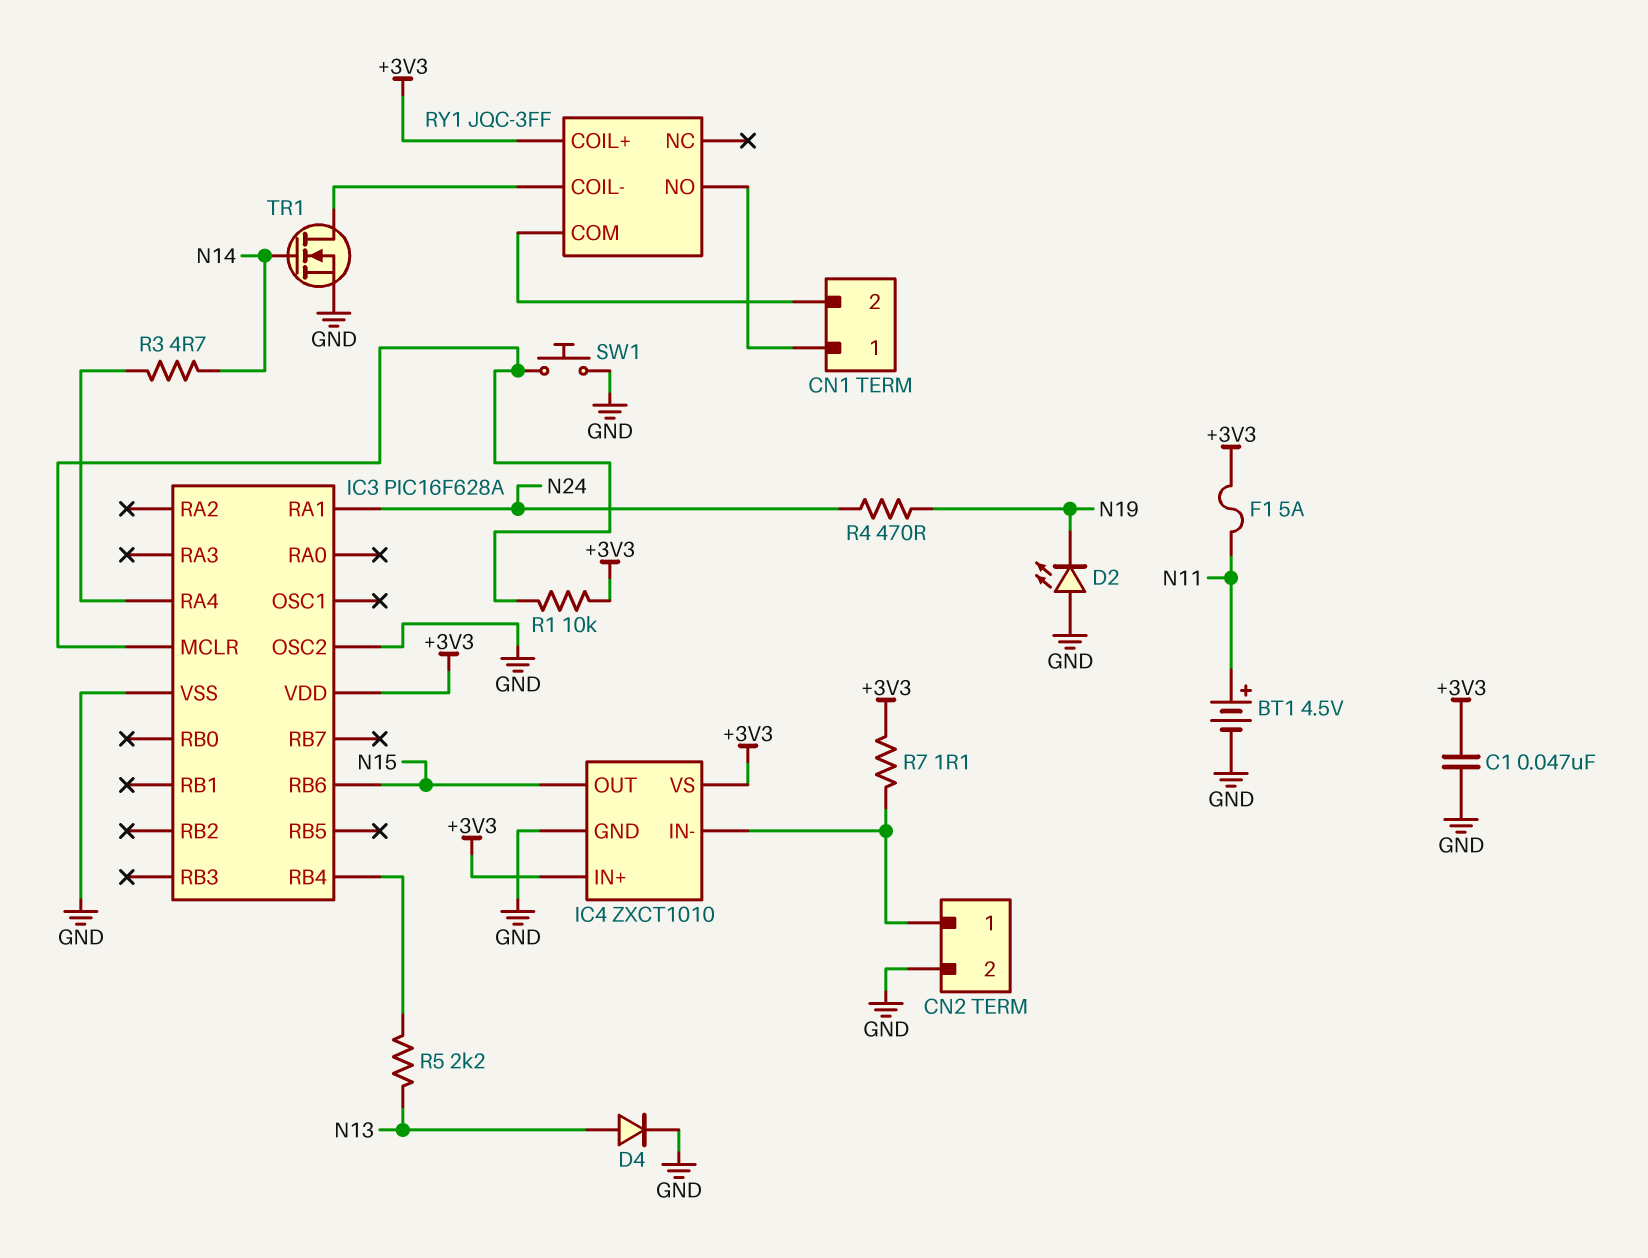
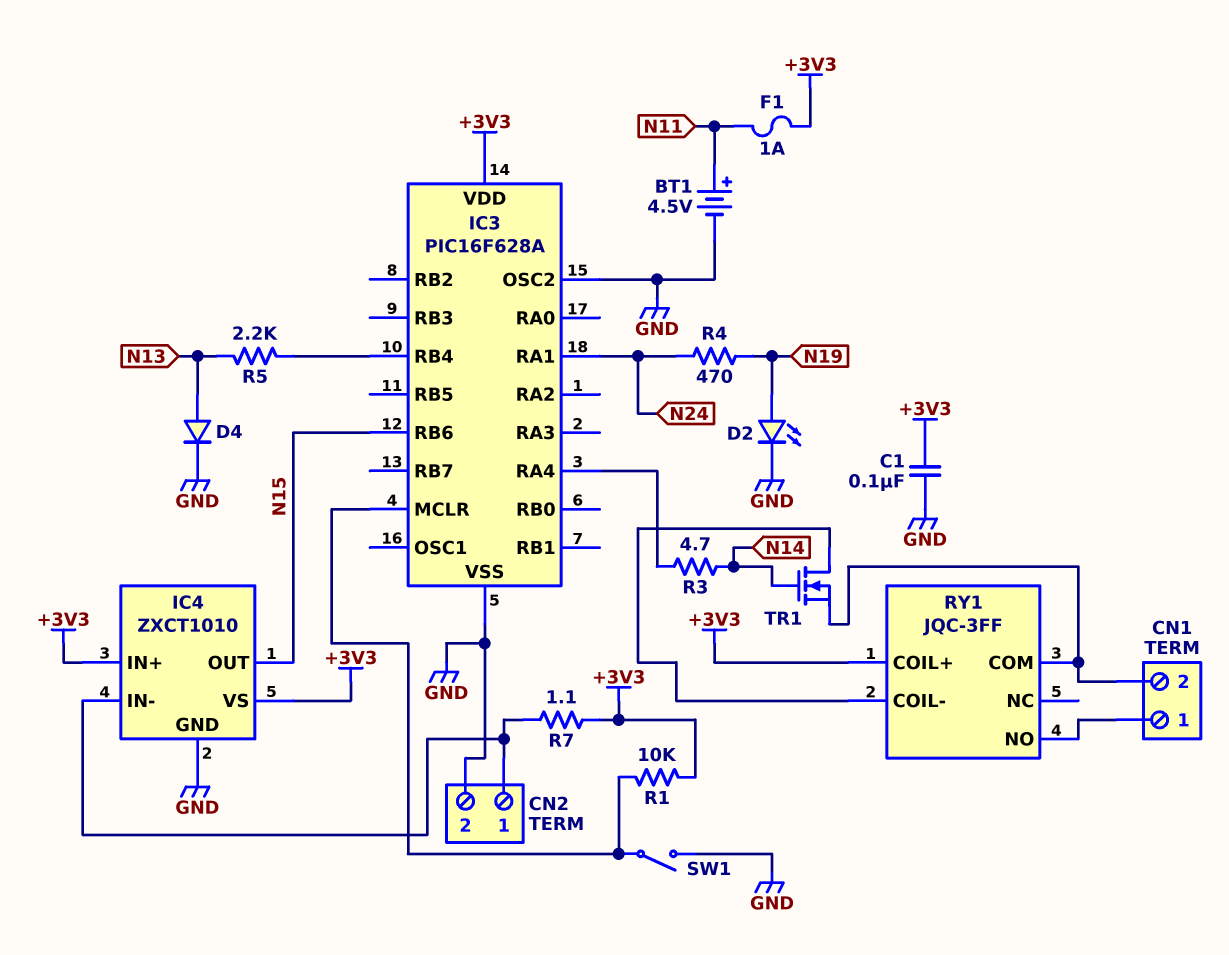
C1: 47nF (+3V3, GND) -> 100nF (+3V3, GND)
D2: LED (A GND, K N19) -> LED (A N19, K GND)
F1: 5A (+3V3, N11) -> 1A (+3V3, N11)
SW1: button (GND, IC3/MCLR) -> switch (GND, IC3/MCLR)
TR1: NMOS (G N14, D RY1/COIL-, S GND) -> NMOS (G N14, D RY1/COIL-, S CN1/2)

